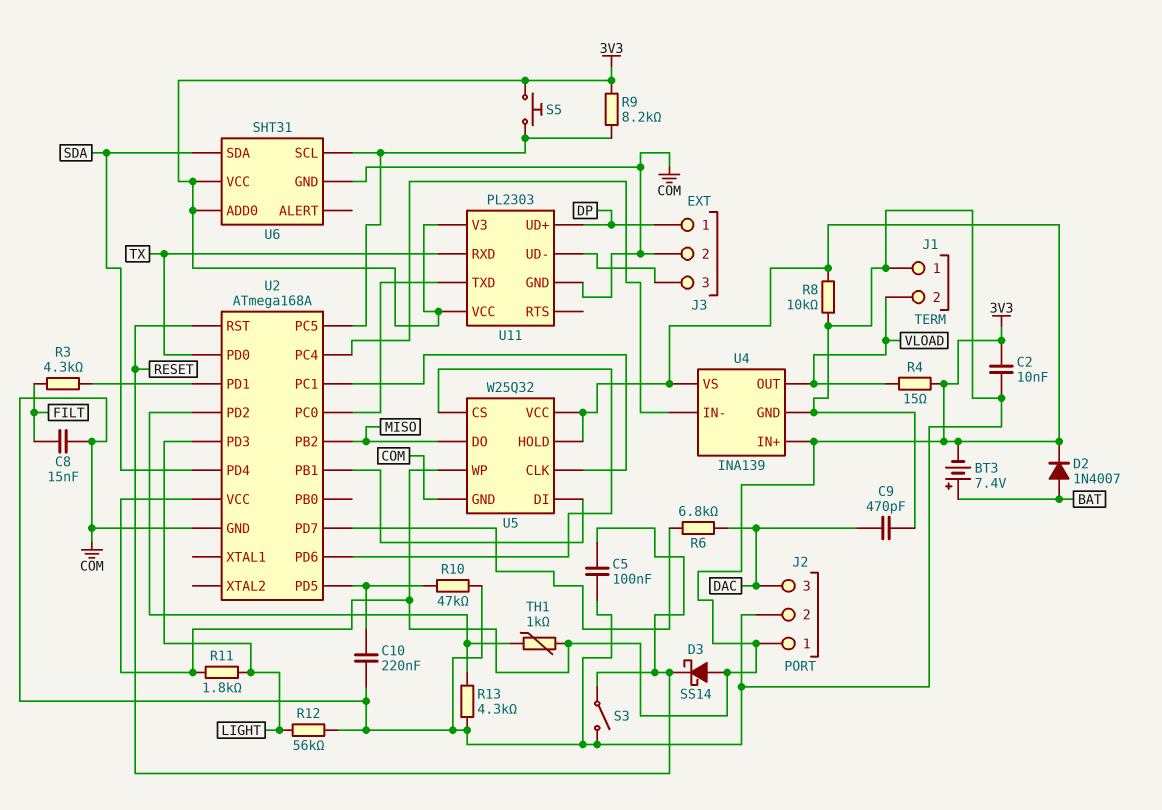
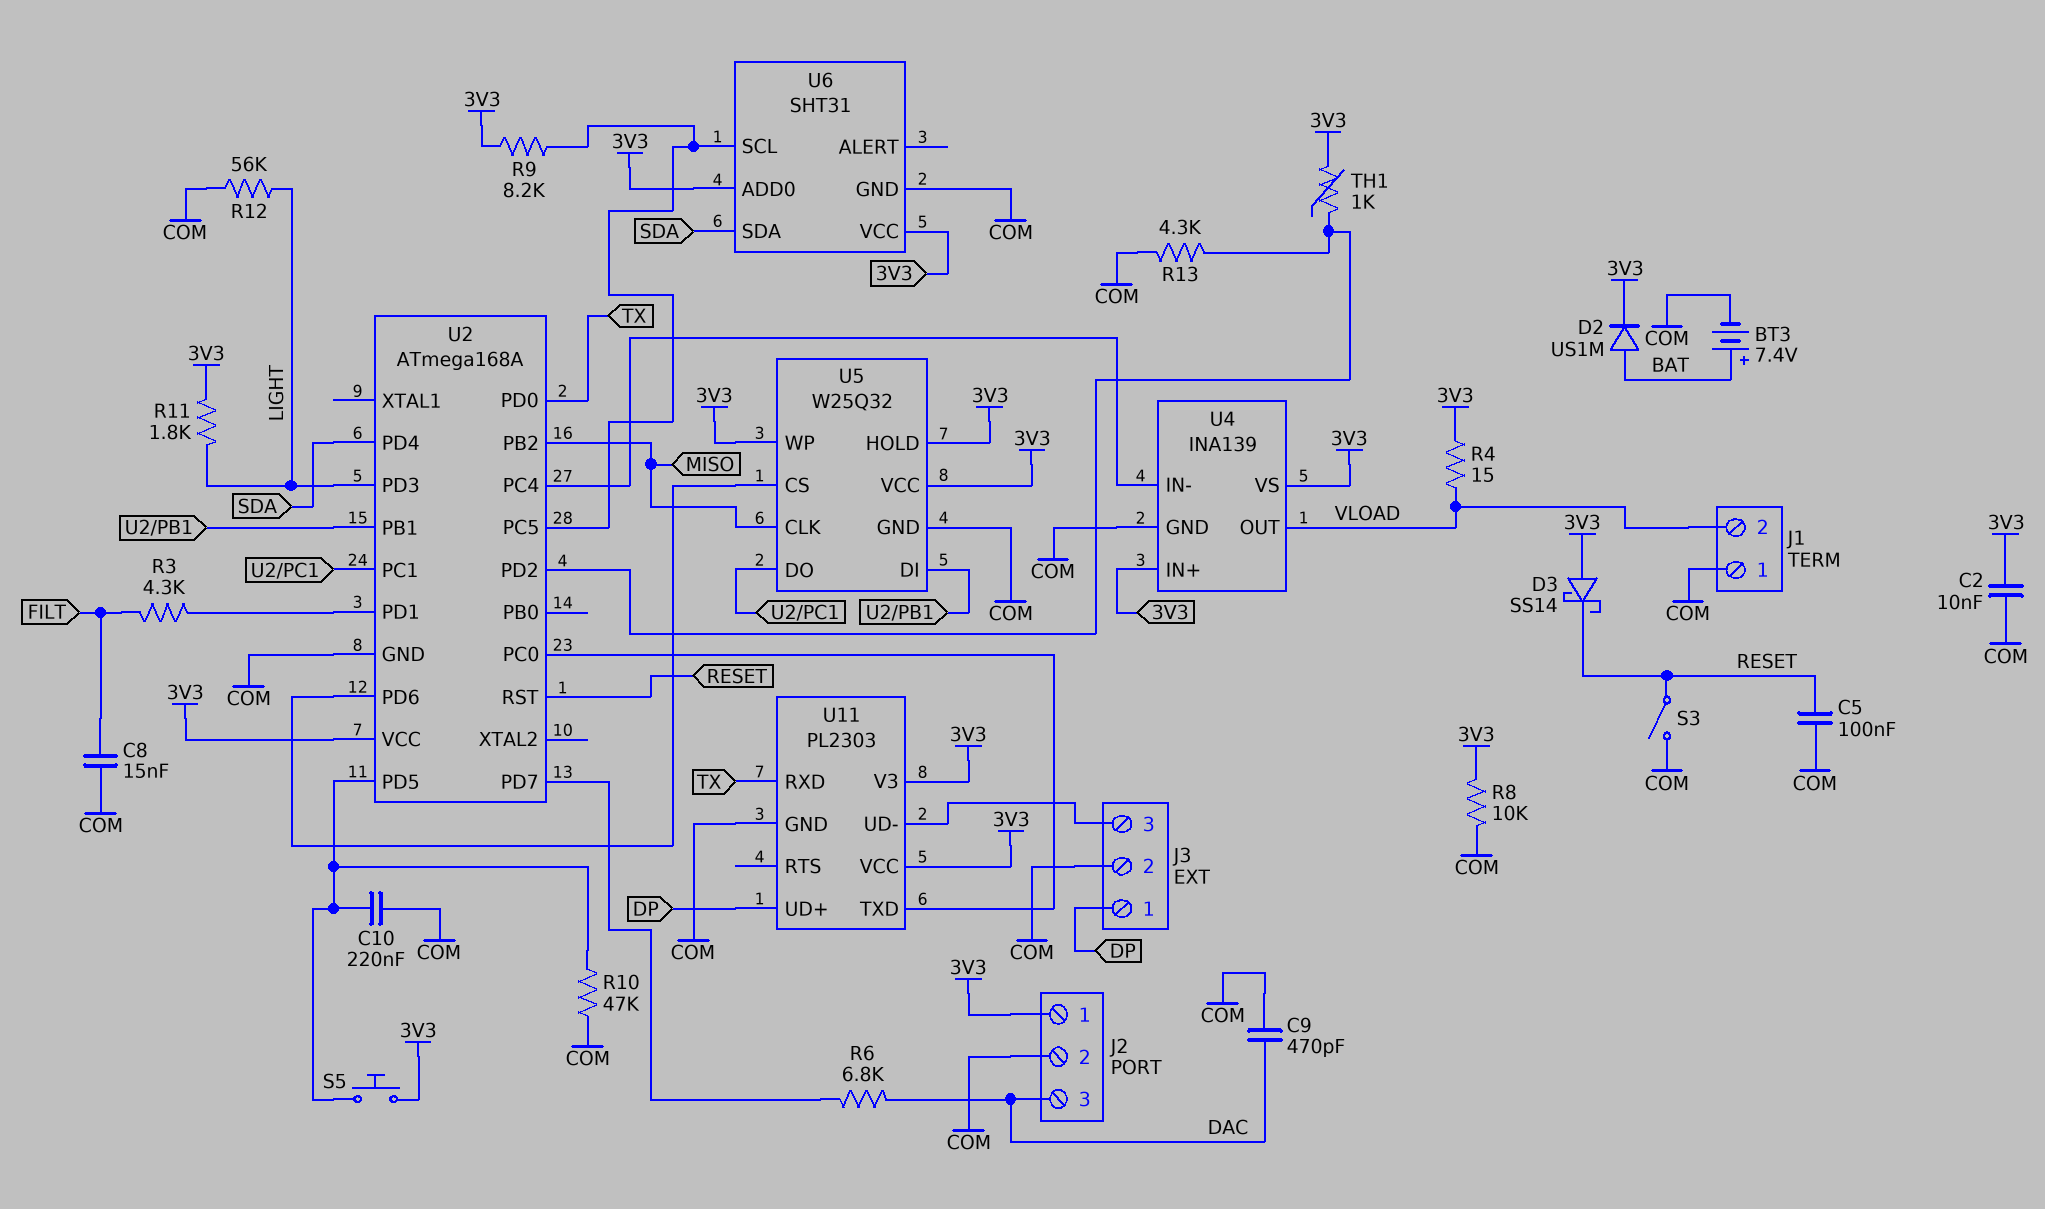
BT3: 7.4V (plus BAT, minus 3V3) -> 7.4V (plus BAT, minus COM)
D2: diode 1N4007 (A BAT, K 3V3) -> diode US1M (A BAT, K 3V3)
S5: button (3V3, U2/PC5) -> button (3V3, U2/PD5)
U5 pin CLK: U2/PC1 -> MISO
U5 pin DO: MISO -> U2/PC1

